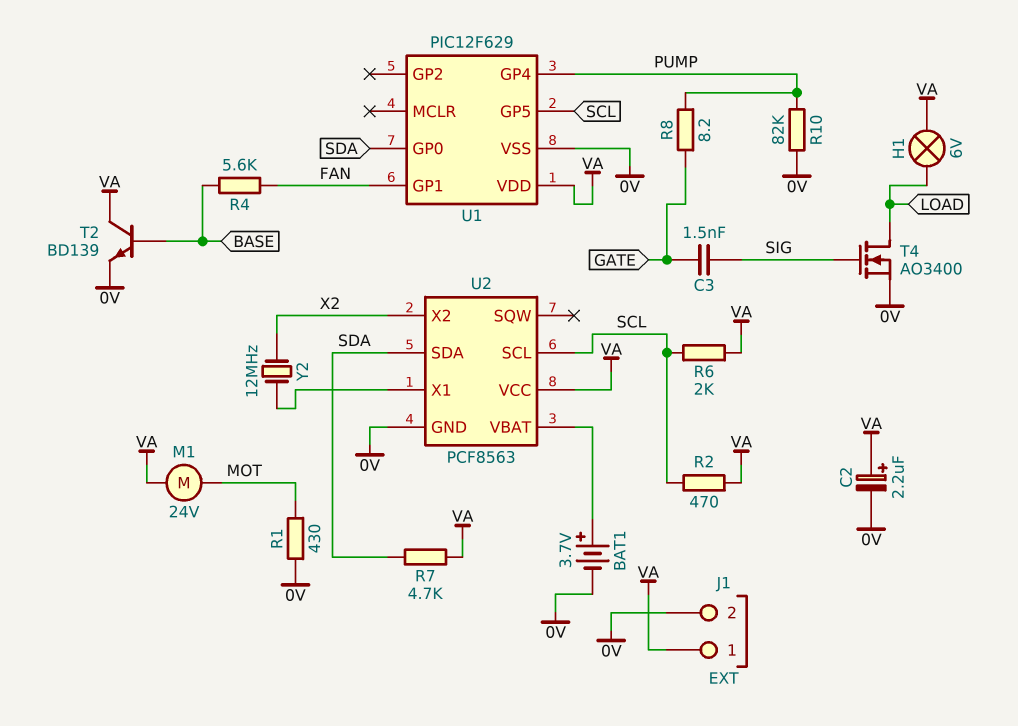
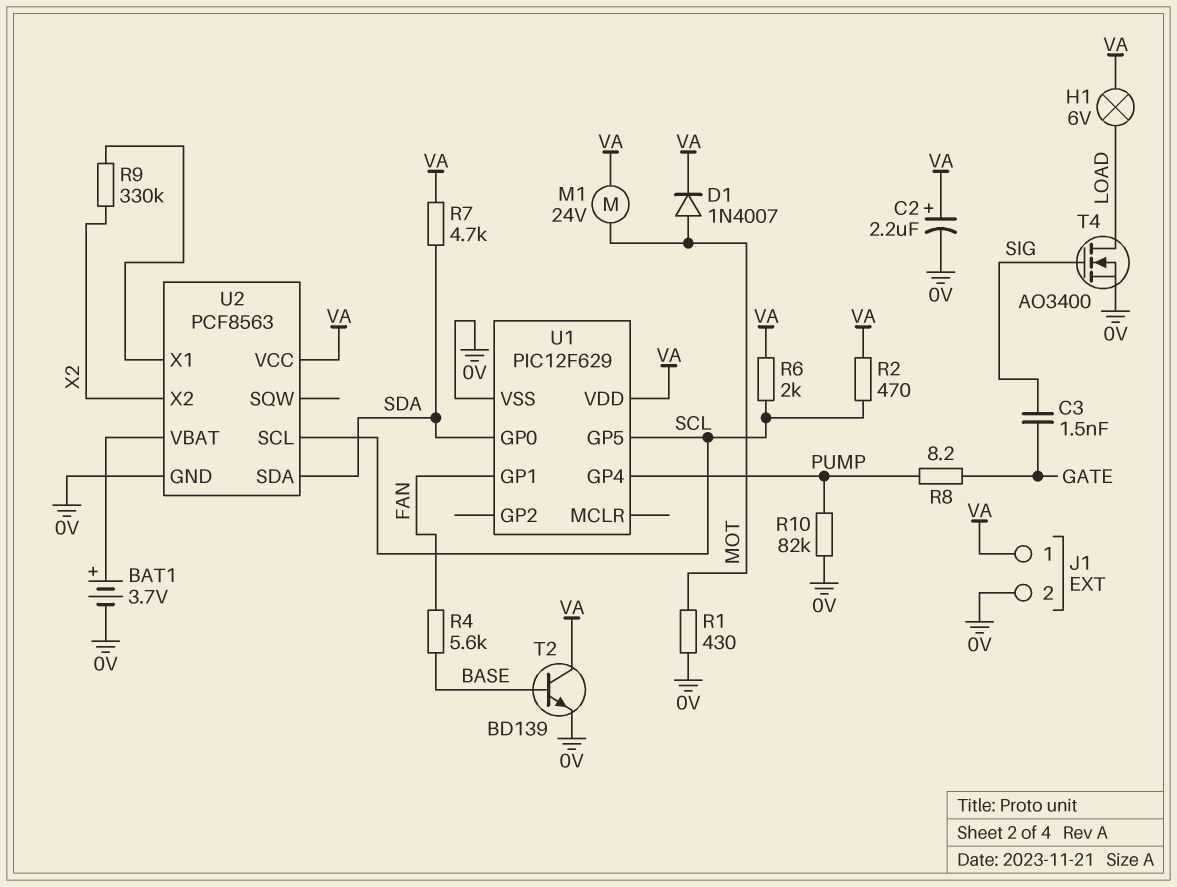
D1: none -> diode 1N4007 (A MOT, K VA)
R9: none -> 330k (U2/X1, X2)
Y2: 12MHz (U2/X1, X2) -> none

